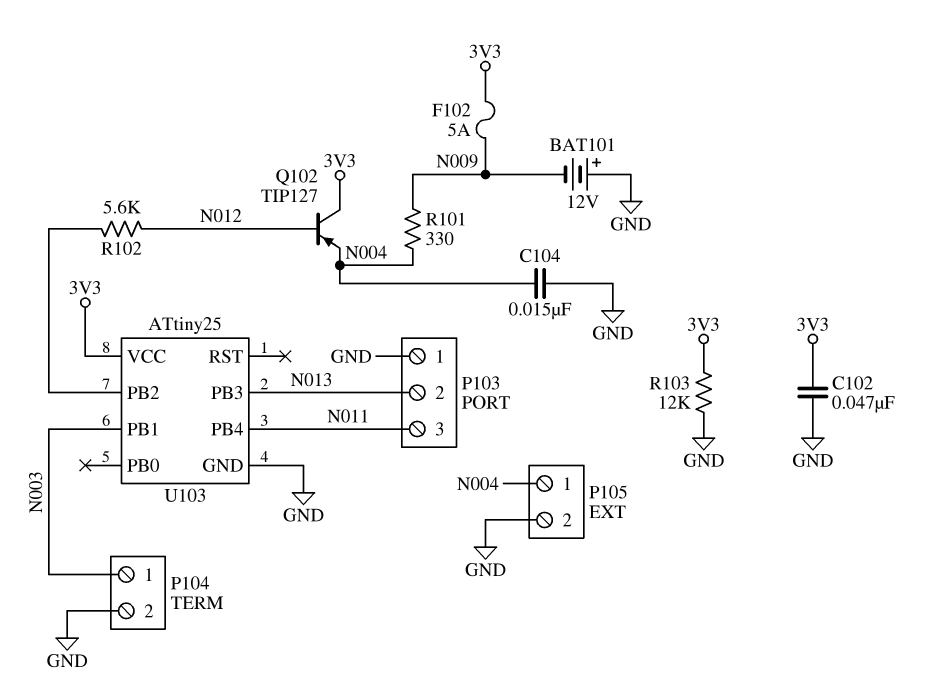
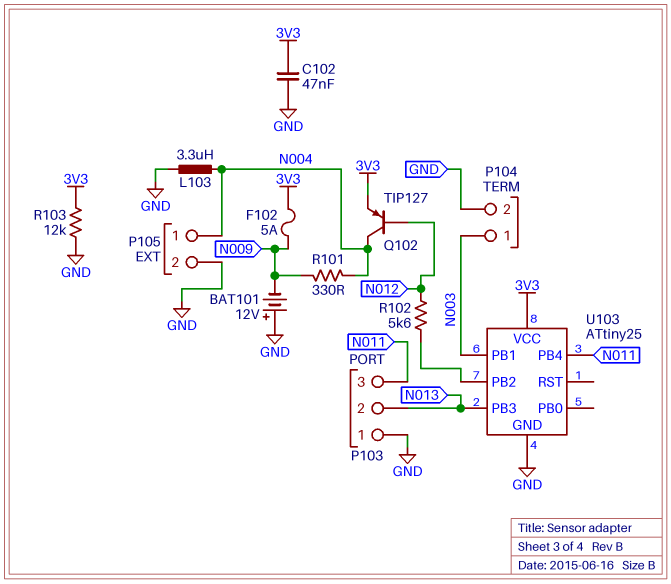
C104: 15nF (GND, N004) -> none
L103: none -> 3.3uH (GND, N004)
Q102: PNP TIP127 (B N012, C 3V3, E N004) -> PNP TIP127 (B N012, C N004, E 3V3)

